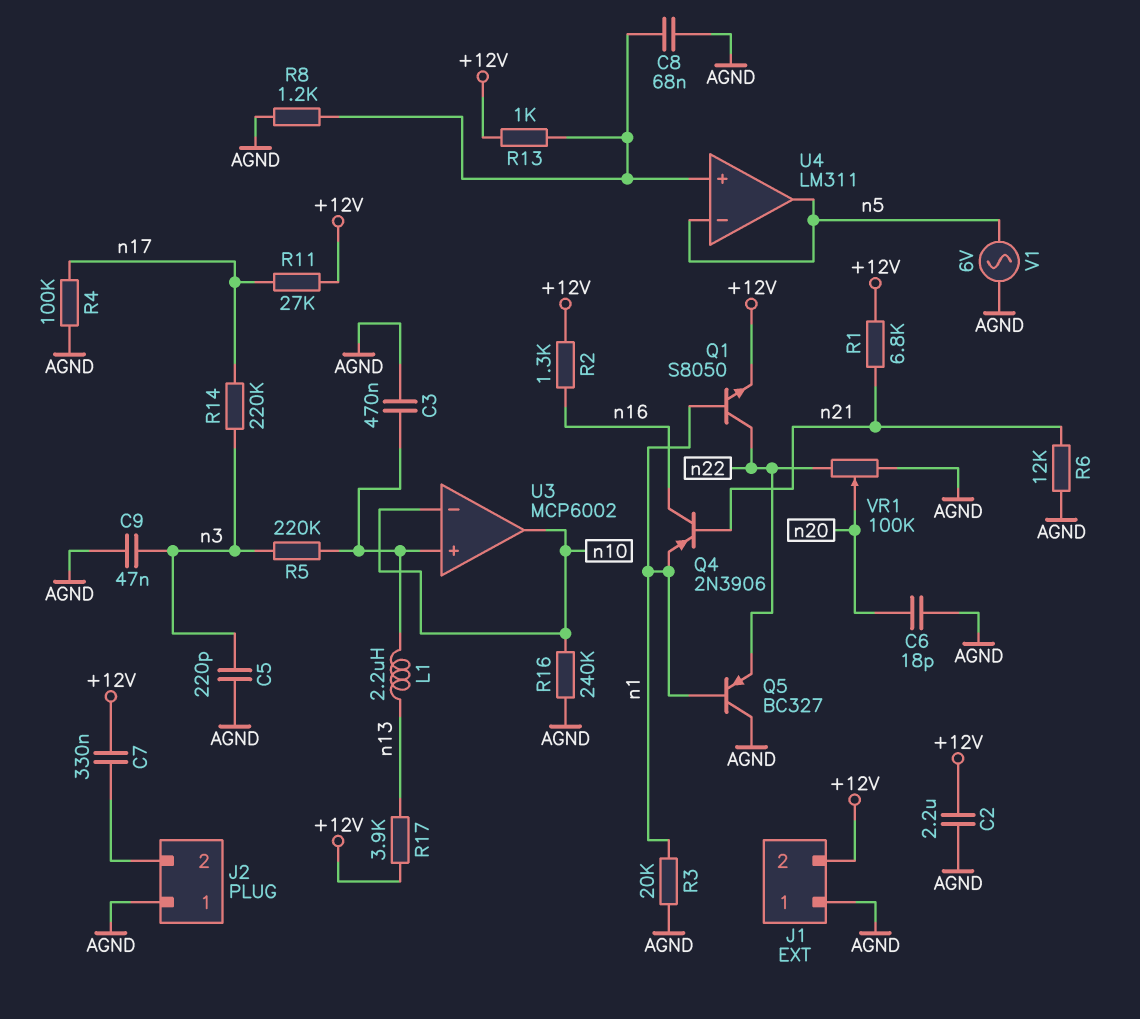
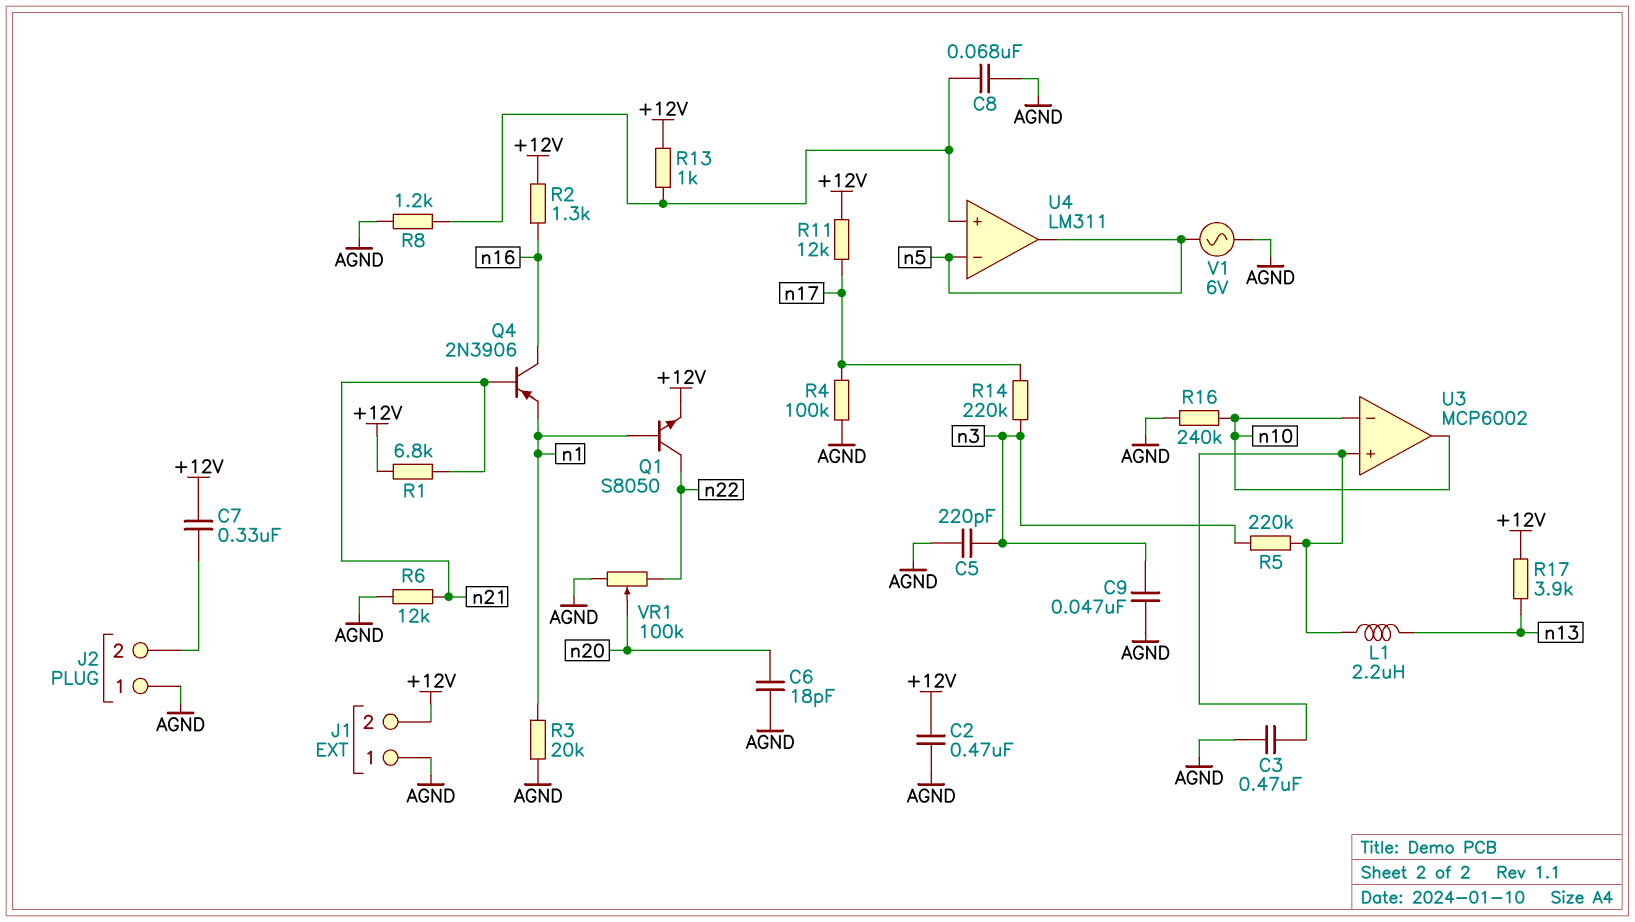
C2: 2.2uF (+12V, AGND) -> 470nF (+12V, AGND)
Q5: PNP BC327 (B n1, C AGND, E n22) -> none
R11: 27k (+12V, n17) -> 12k (+12V, n17)

